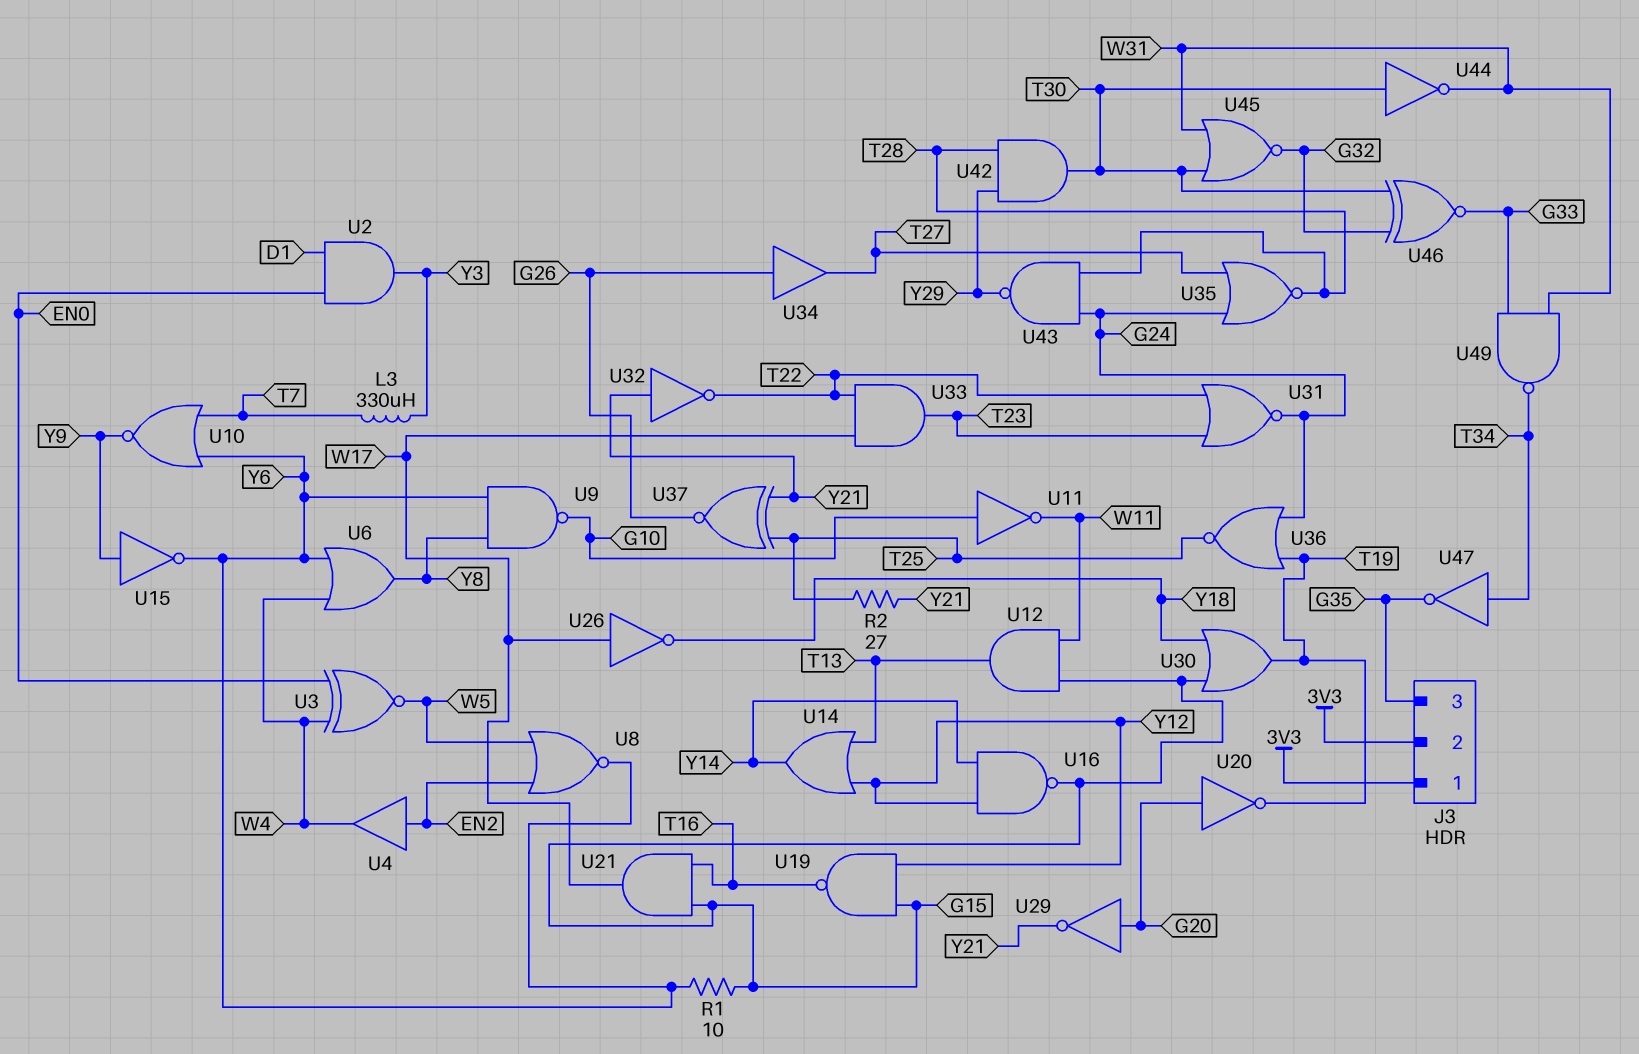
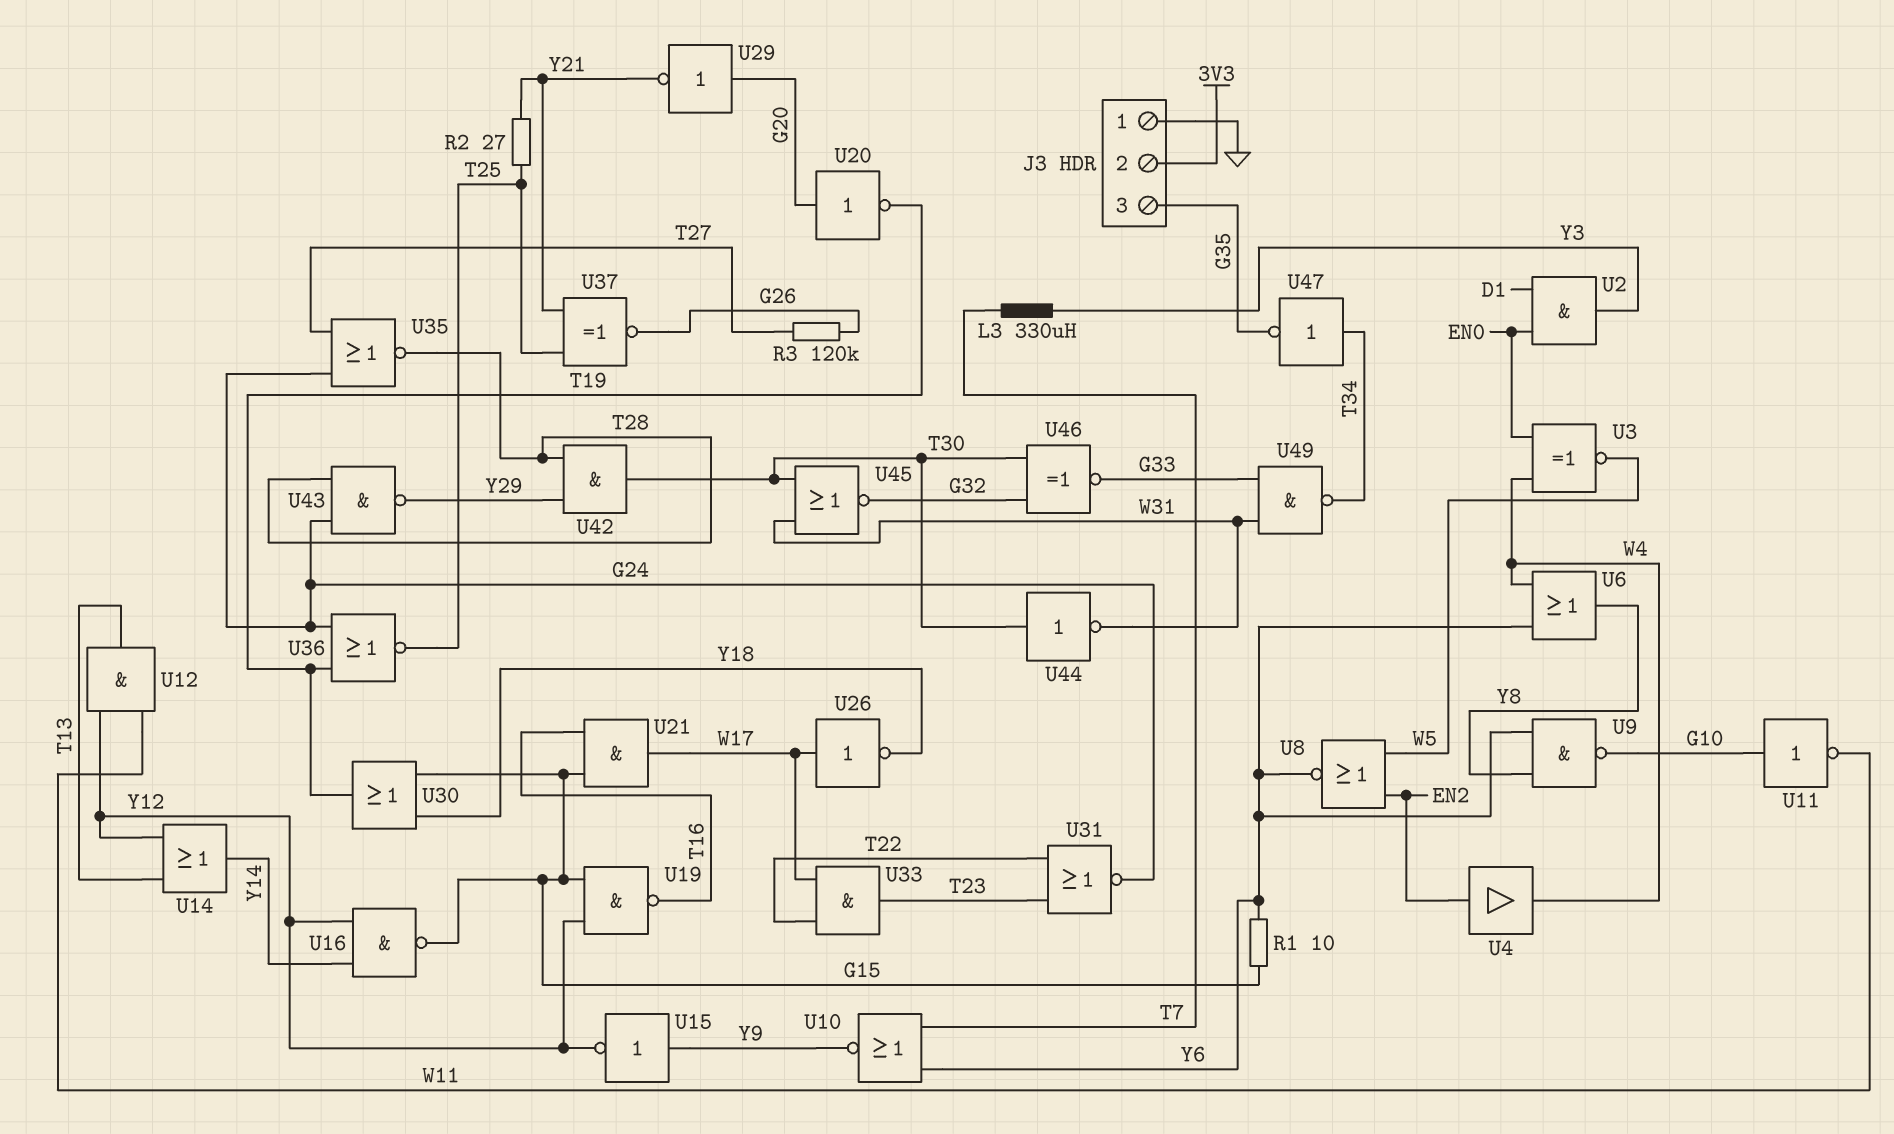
J3 pin 1: 3V3 -> GND
R3: none -> 120k (G26, T27)
U12: AND (in G15, in W11, out T13) -> AND (in W11, in Y12, out T13)
U15: NOT (in Y9, out Y6) -> NOT (in Y9, out Y12)
U32: NOT (in Y21, out T22) -> none
U34: buffer (in G26, out T27) -> none

